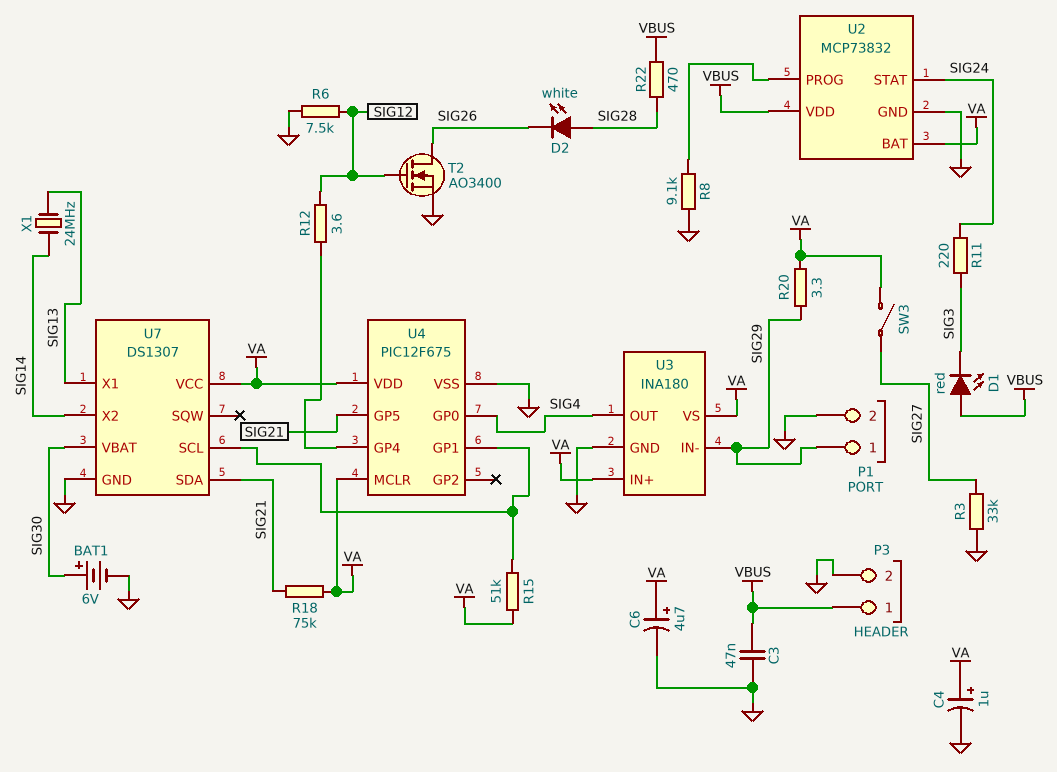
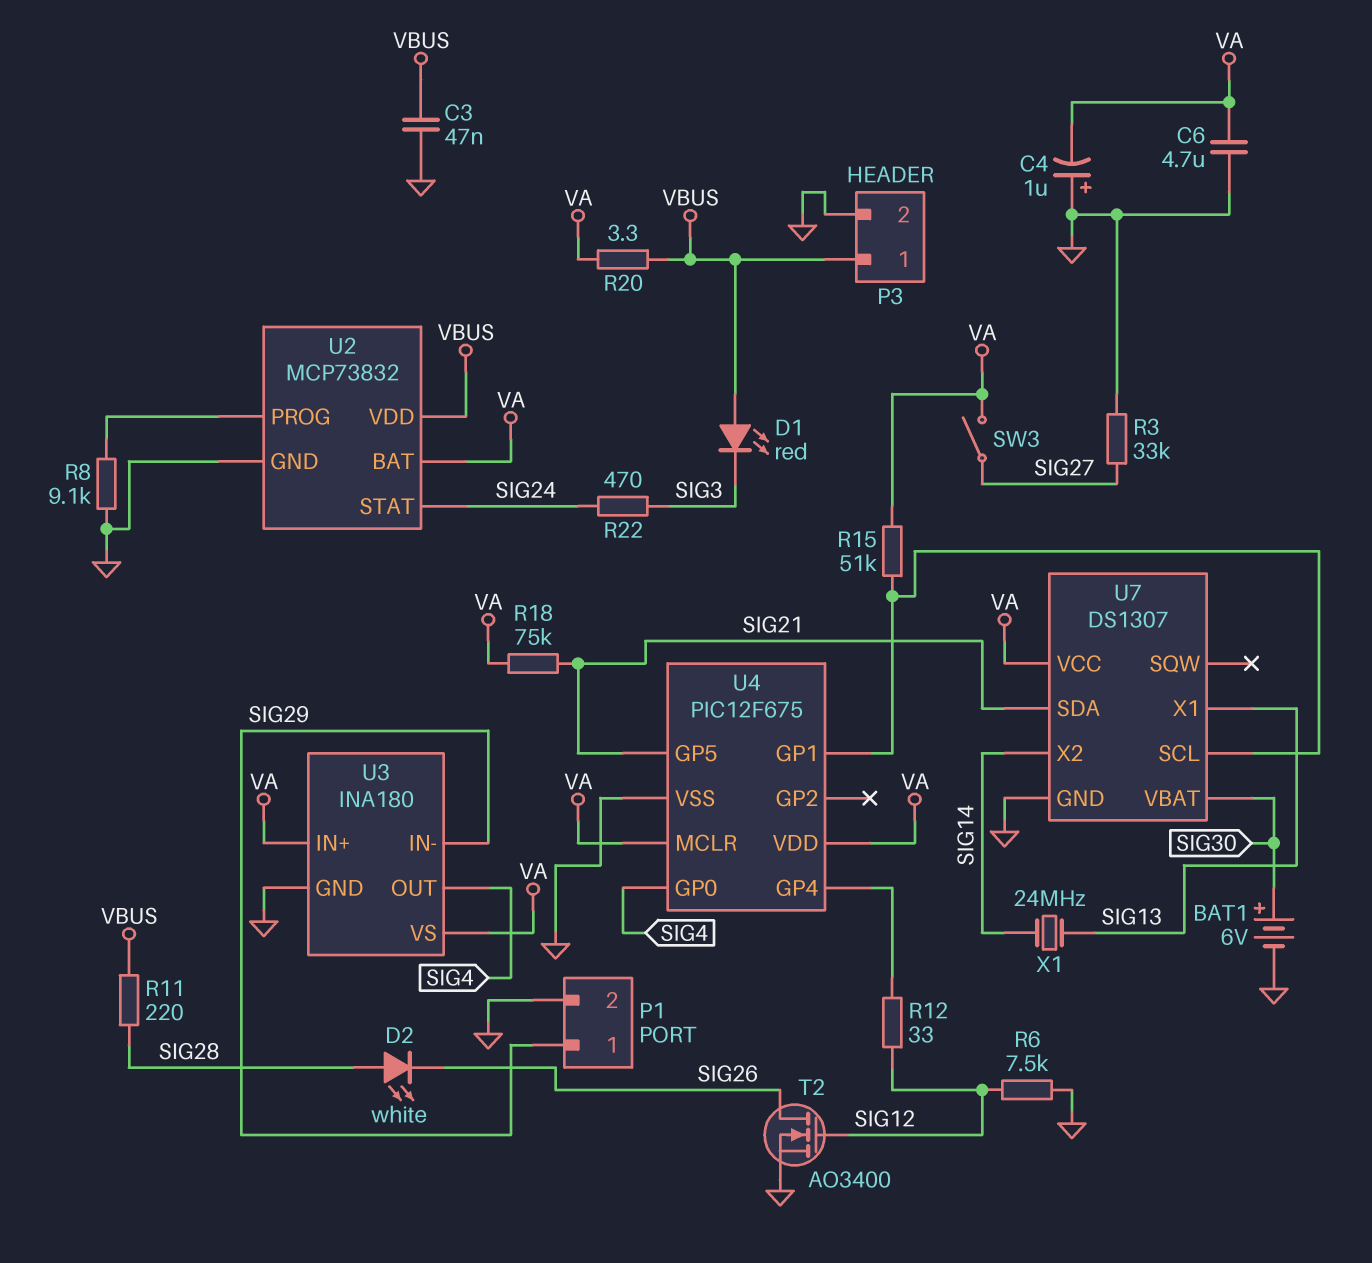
C4: 1uF (plus VA, minus GND) -> 1uF (plus GND, minus VA)
C6: 4.7uF (plus VA, minus GND) -> 4.7uF (GND, VA)
R11: 220 (SIG3, SIG24) -> 220 (SIG28, VBUS)
R12: 3.6 (SIG12, U4/GP4) -> 33 (SIG12, U4/GP4)
R20: 3.3 (SIG29, VA) -> 3.3 (VA, VBUS)
R22: 470 (SIG28, VBUS) -> 470 (SIG3, SIG24)

